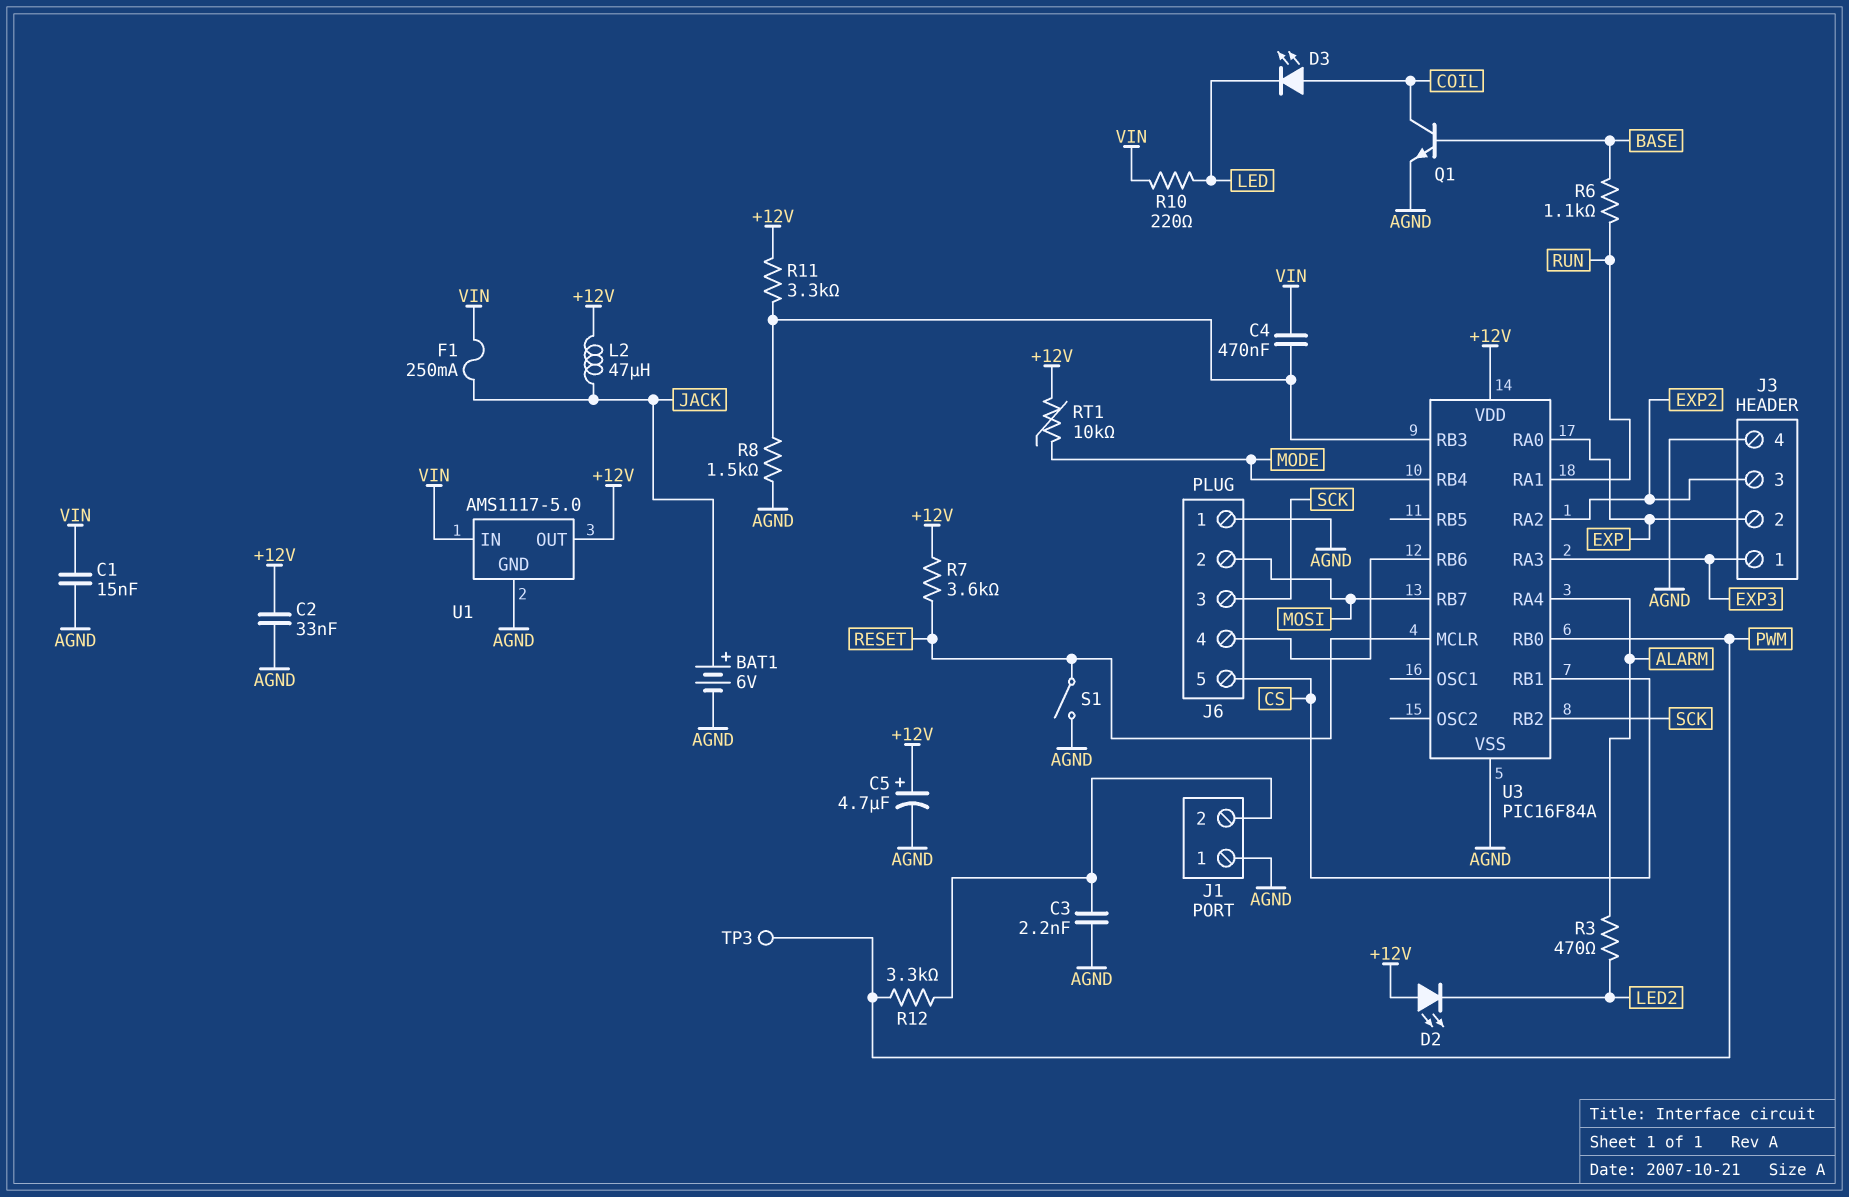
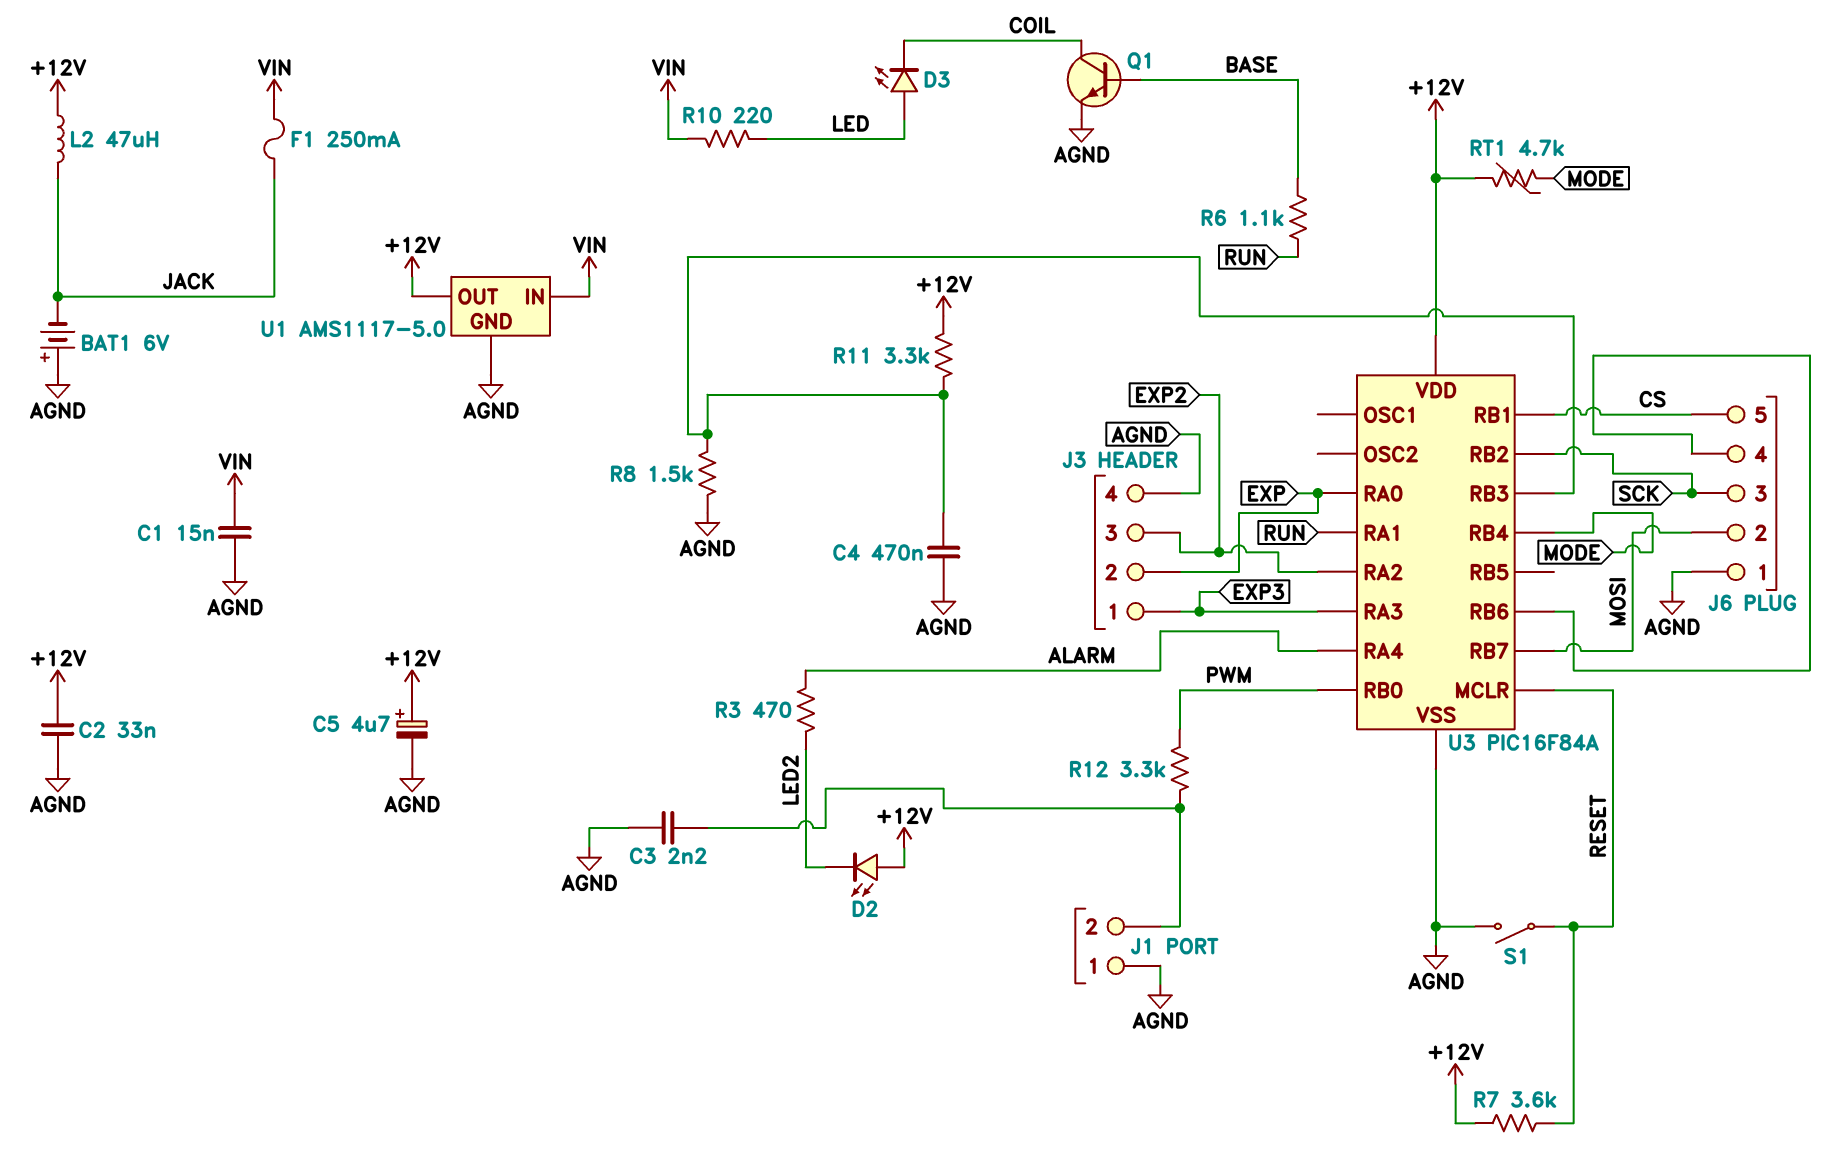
BAT1: 6V (plus JACK, minus AGND) -> 6V (plus AGND, minus JACK)
C4: 470nF (U3/RB3, VIN) -> 470nF (AGND, U3/RB3)
D3: LED (A COIL, K LED) -> LED (A LED, K COIL)
RT1: 10k (+12V, MODE) -> 4.7k (+12V, MODE)
TP3: test point (PWM) -> none

